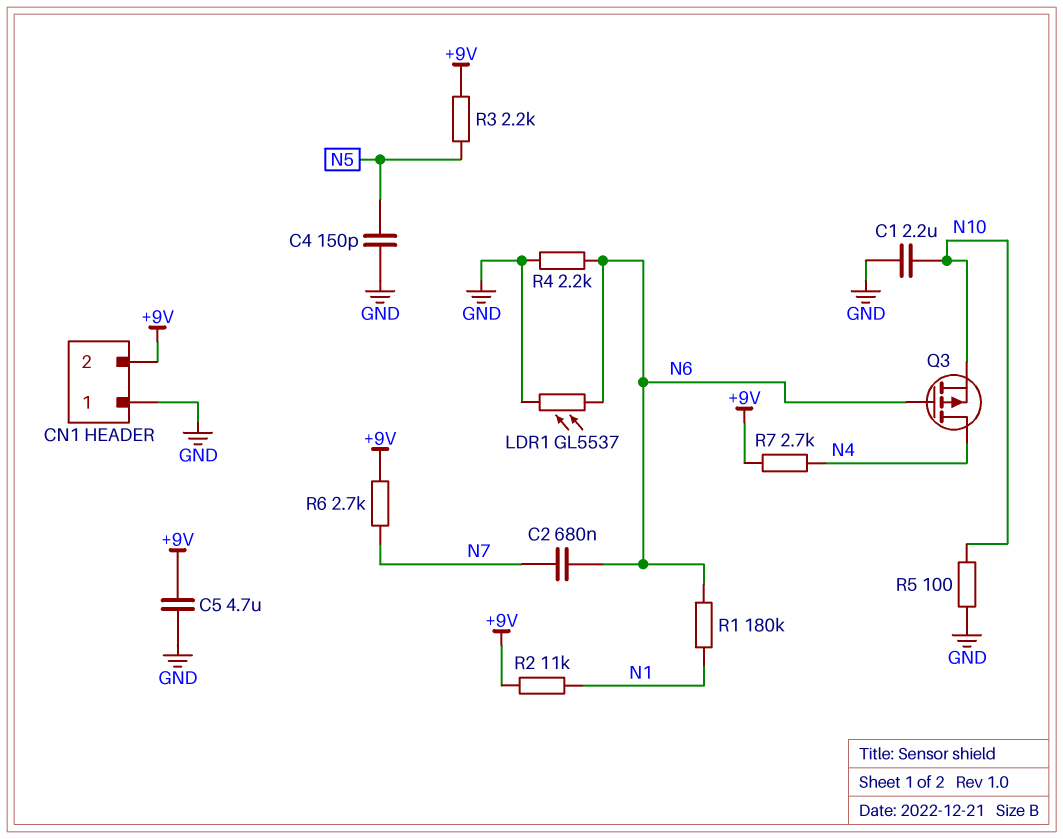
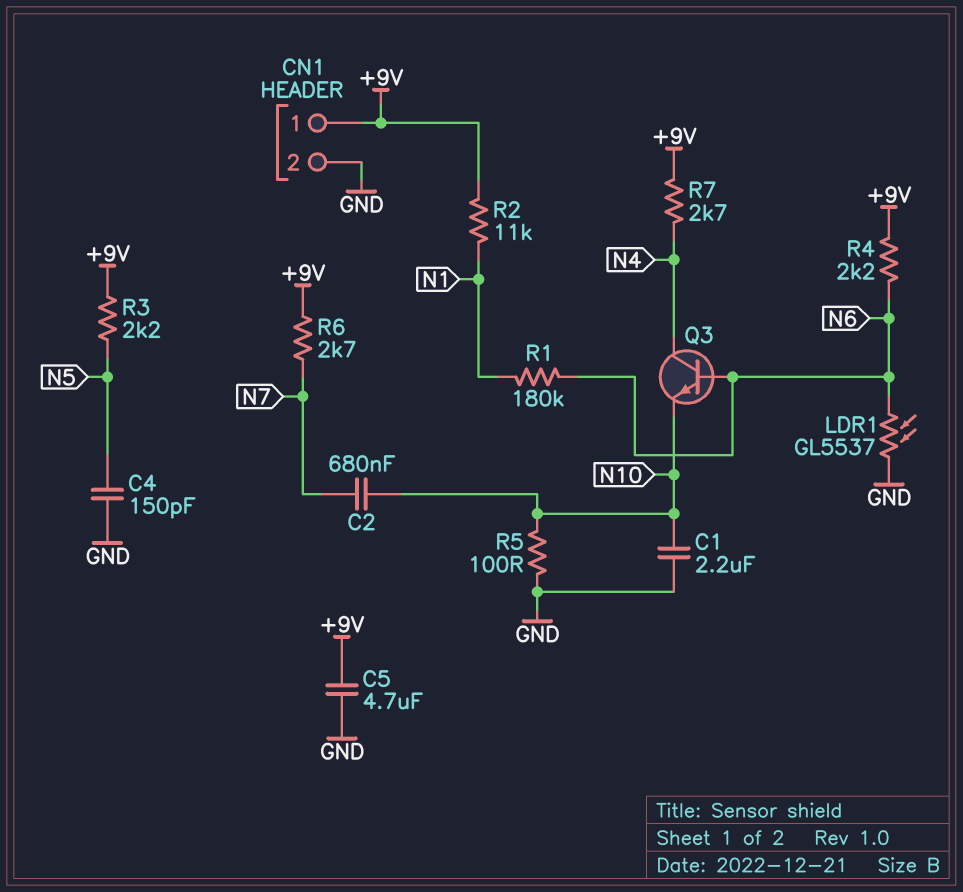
C2: 680nF (N6, N7) -> 680nF (N7, N10)
CN1 pin 1: GND -> +9V
CN1 pin 2: +9V -> GND
Q3: PMOS (G N6, D N4, S N10) -> NPN (B N6, C N4, E N10)
R4: 2.2k (GND, N6) -> 2.2k (+9V, N6)

